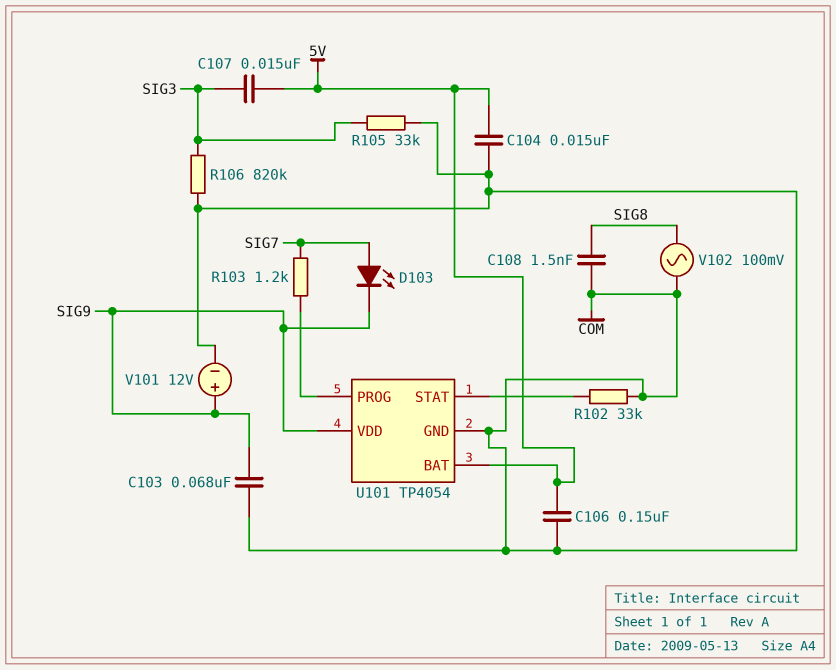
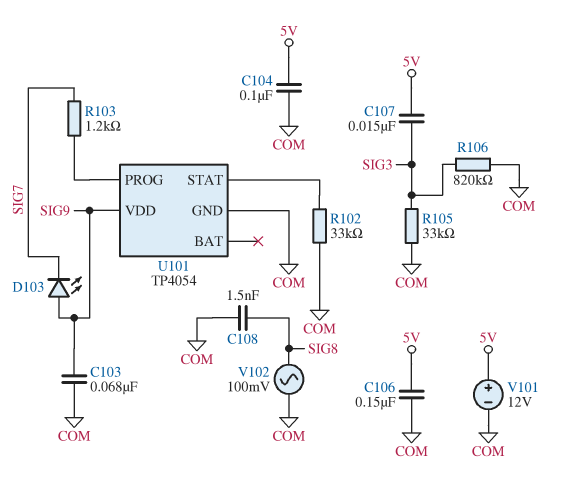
C104: 15nF (5V, COM) -> 100nF (5V, COM)
D103: LED (A SIG7, K SIG9) -> LED (A SIG9, K SIG7)
U101 pin BAT: 5V -> none
V101: 12V (plus SIG9, minus COM) -> 12V (plus 5V, minus COM)

